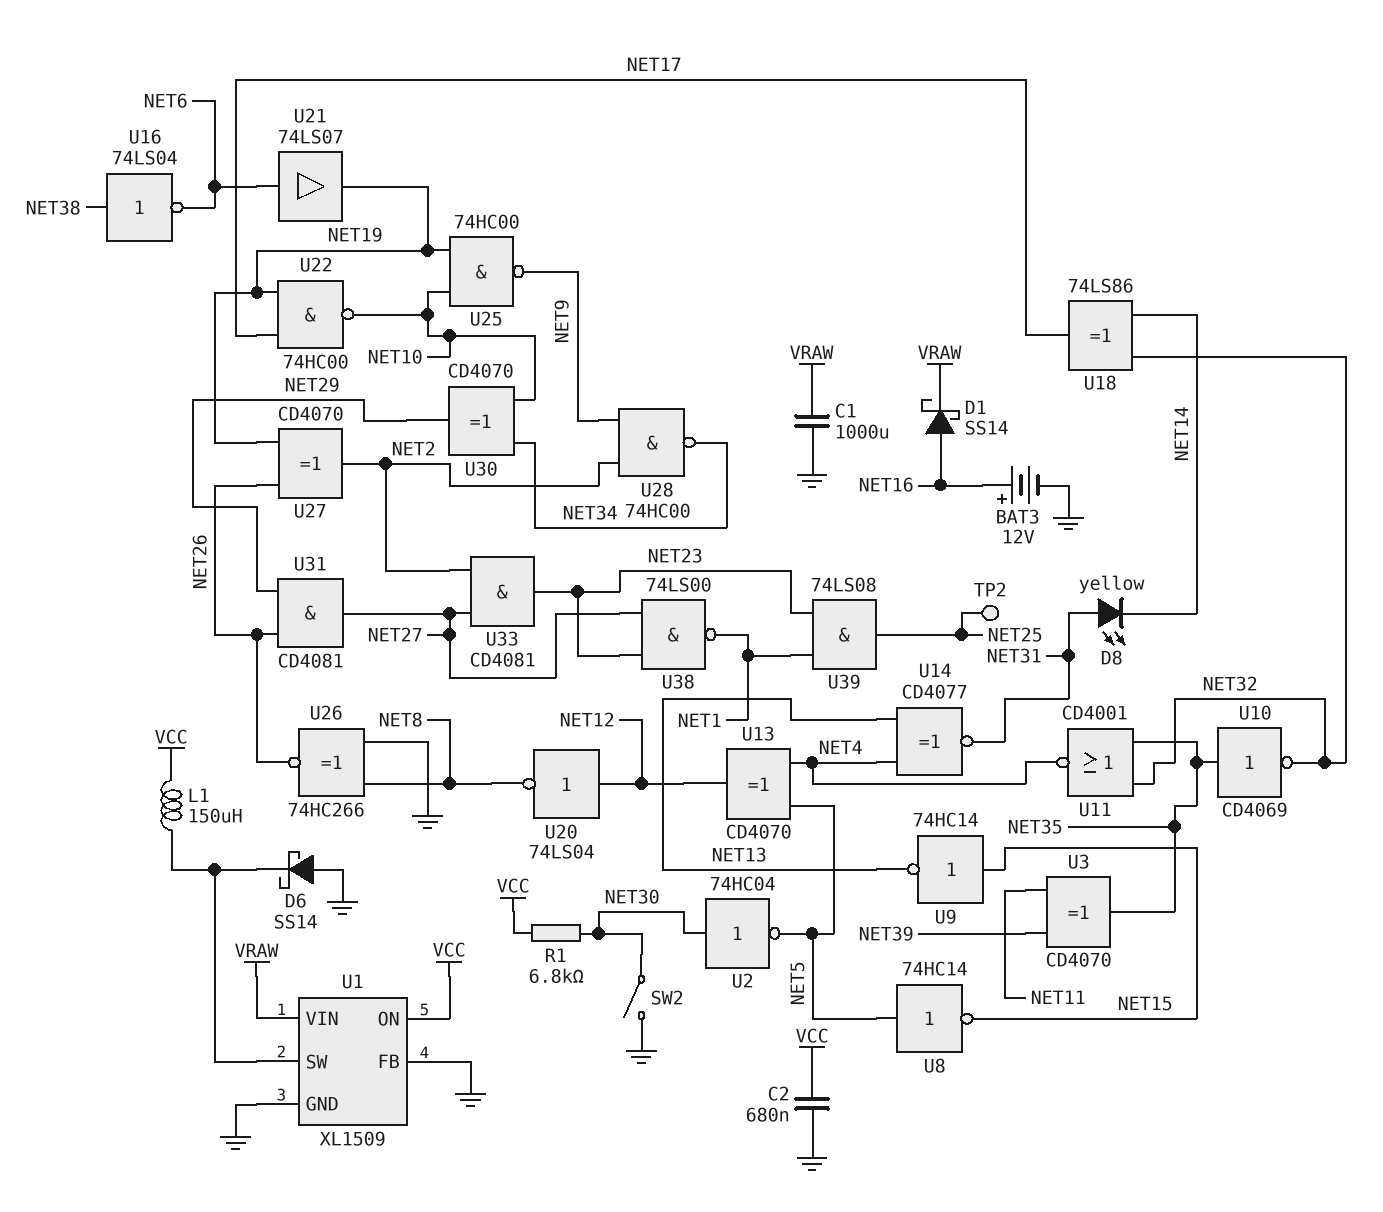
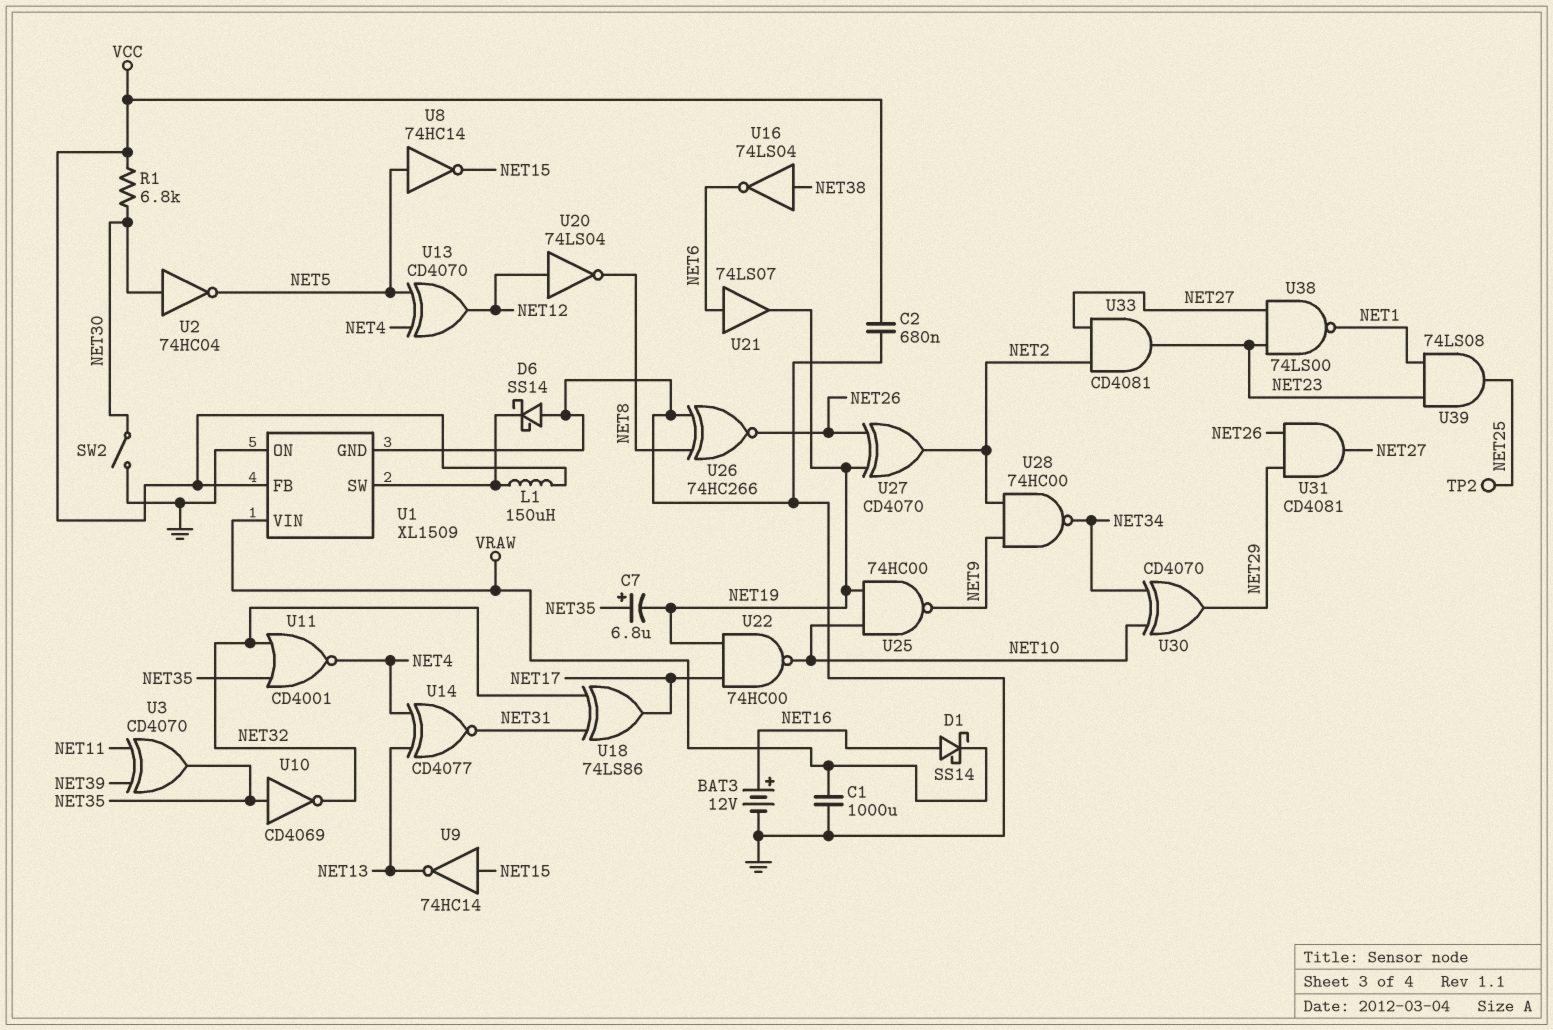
C7: none -> 6.8uF (plus NET35, minus NET19)
D8: LED yellow (A NET31, K NET14) -> none
U1 pin FB: GND -> VCC
U1 pin ON: VCC -> GND
U18: XOR 74LS86 (in NET14, in NET32, out NET17) -> XOR 74LS86 (in NET31, in NET32, out NET17)

